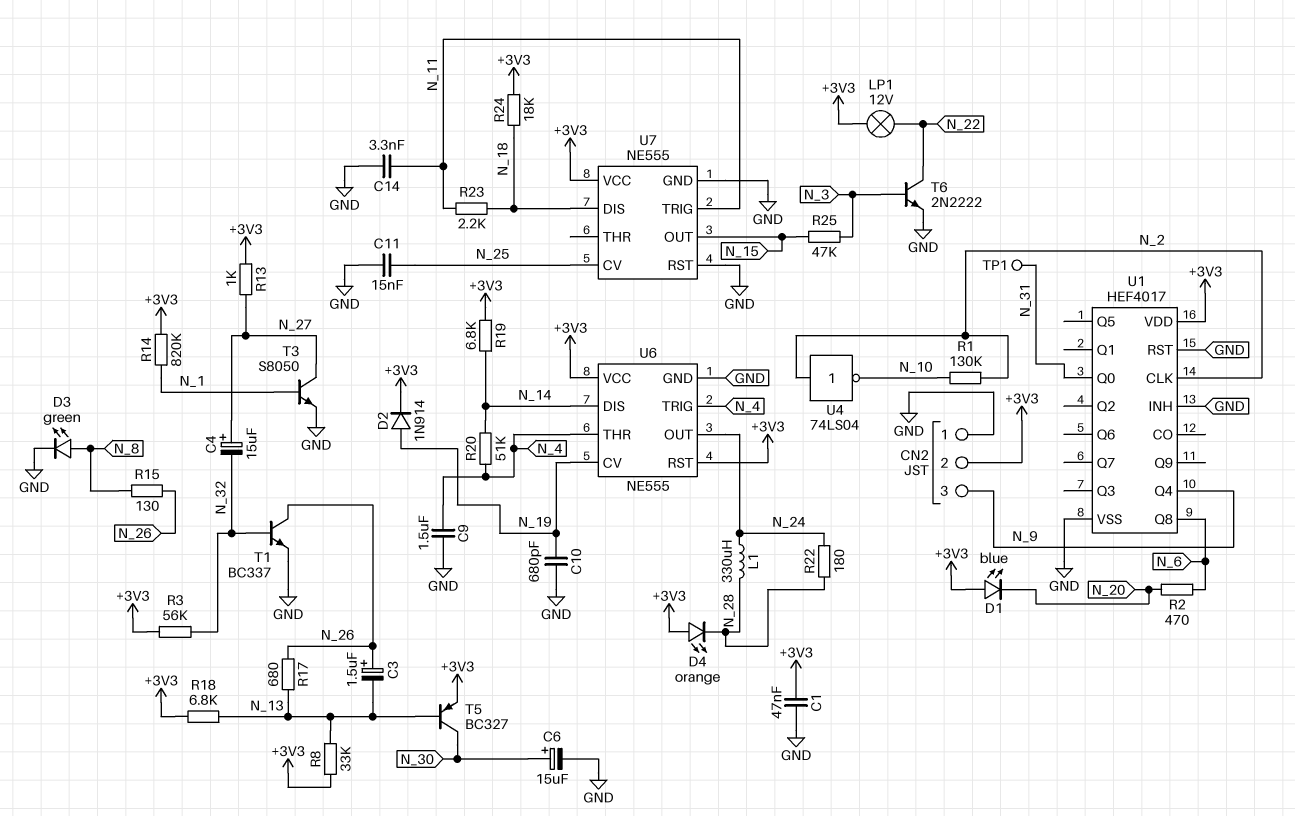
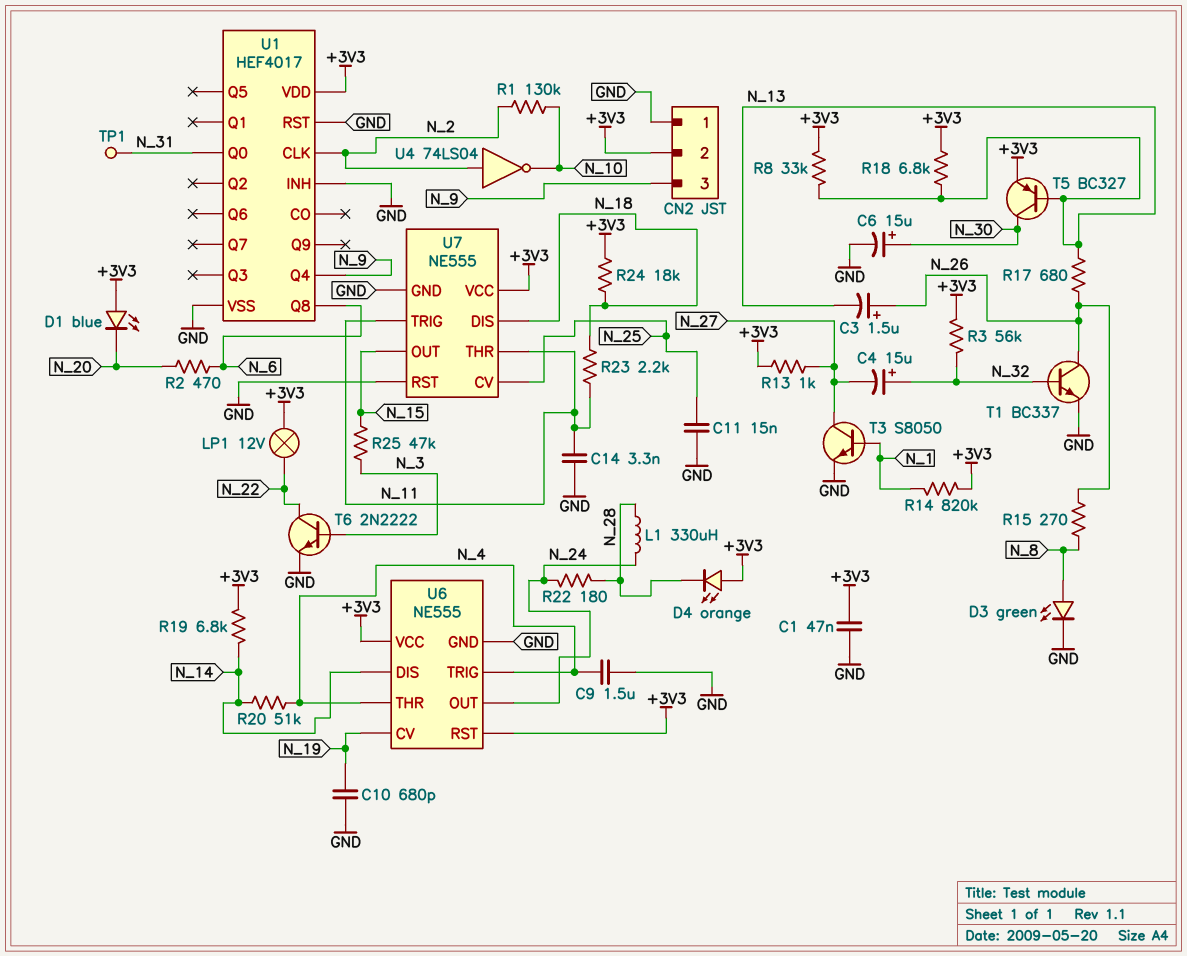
C4: 15uF (plus N_27, minus N_32) -> 15uF (plus N_32, minus N_27)
D2: diode 1N914 (A N_19, K +3V3) -> none
R15: 130 (N_8, N_26) -> 270 (N_8, N_26)
U7 pin THR: none -> N_11

